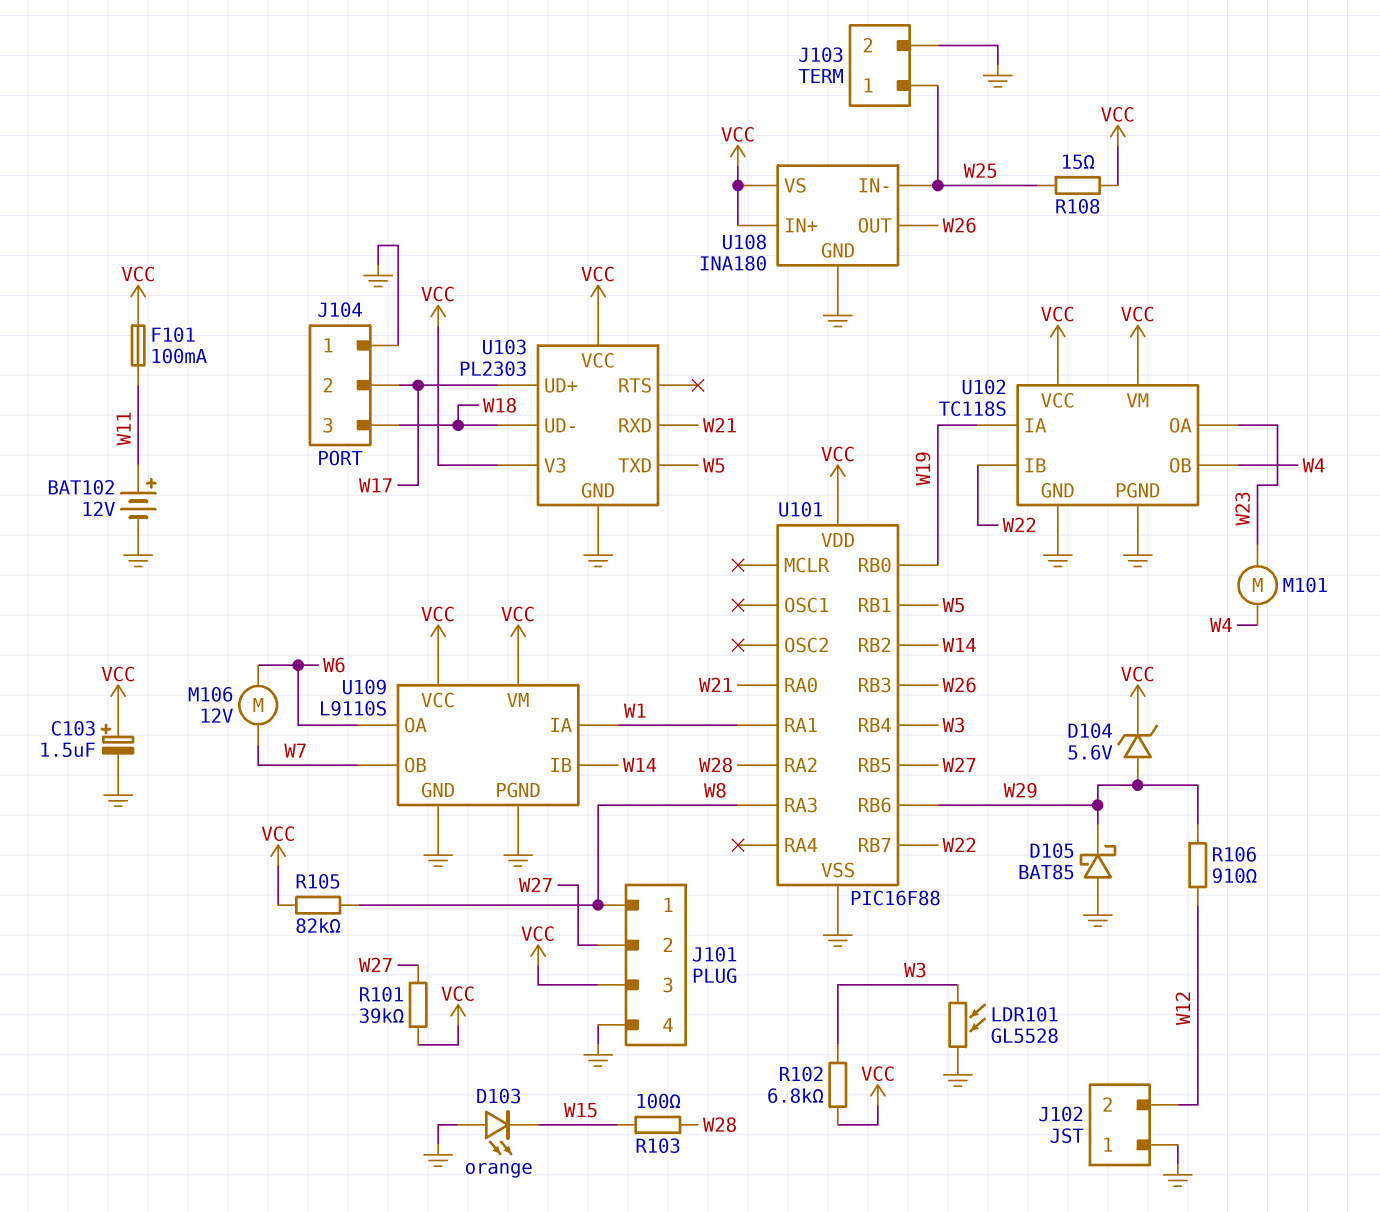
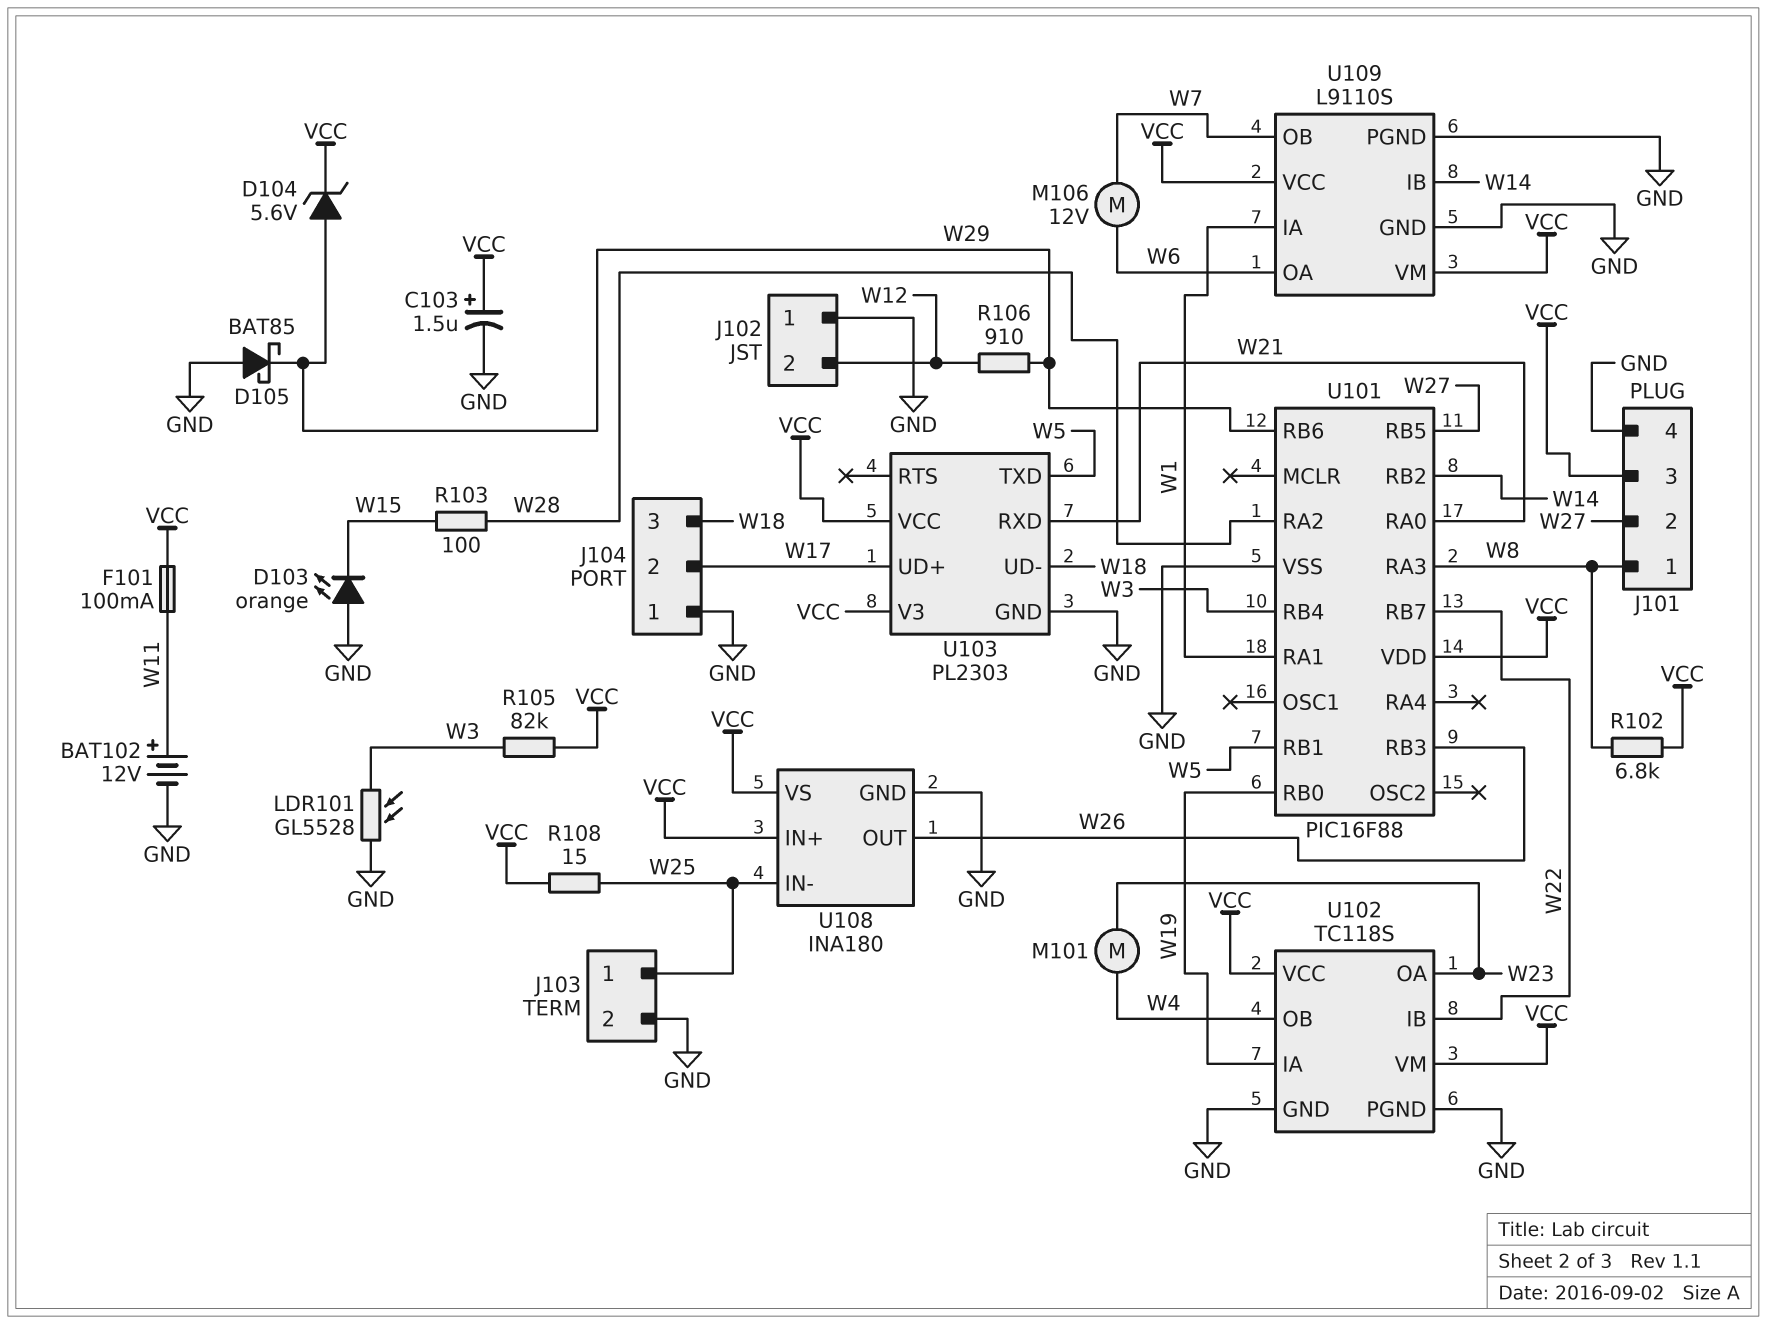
R101: 39k (VCC, W27) -> none
R102: 6.8k (VCC, W3) -> 6.8k (VCC, W8)
R105: 82k (VCC, W8) -> 82k (VCC, W3)

